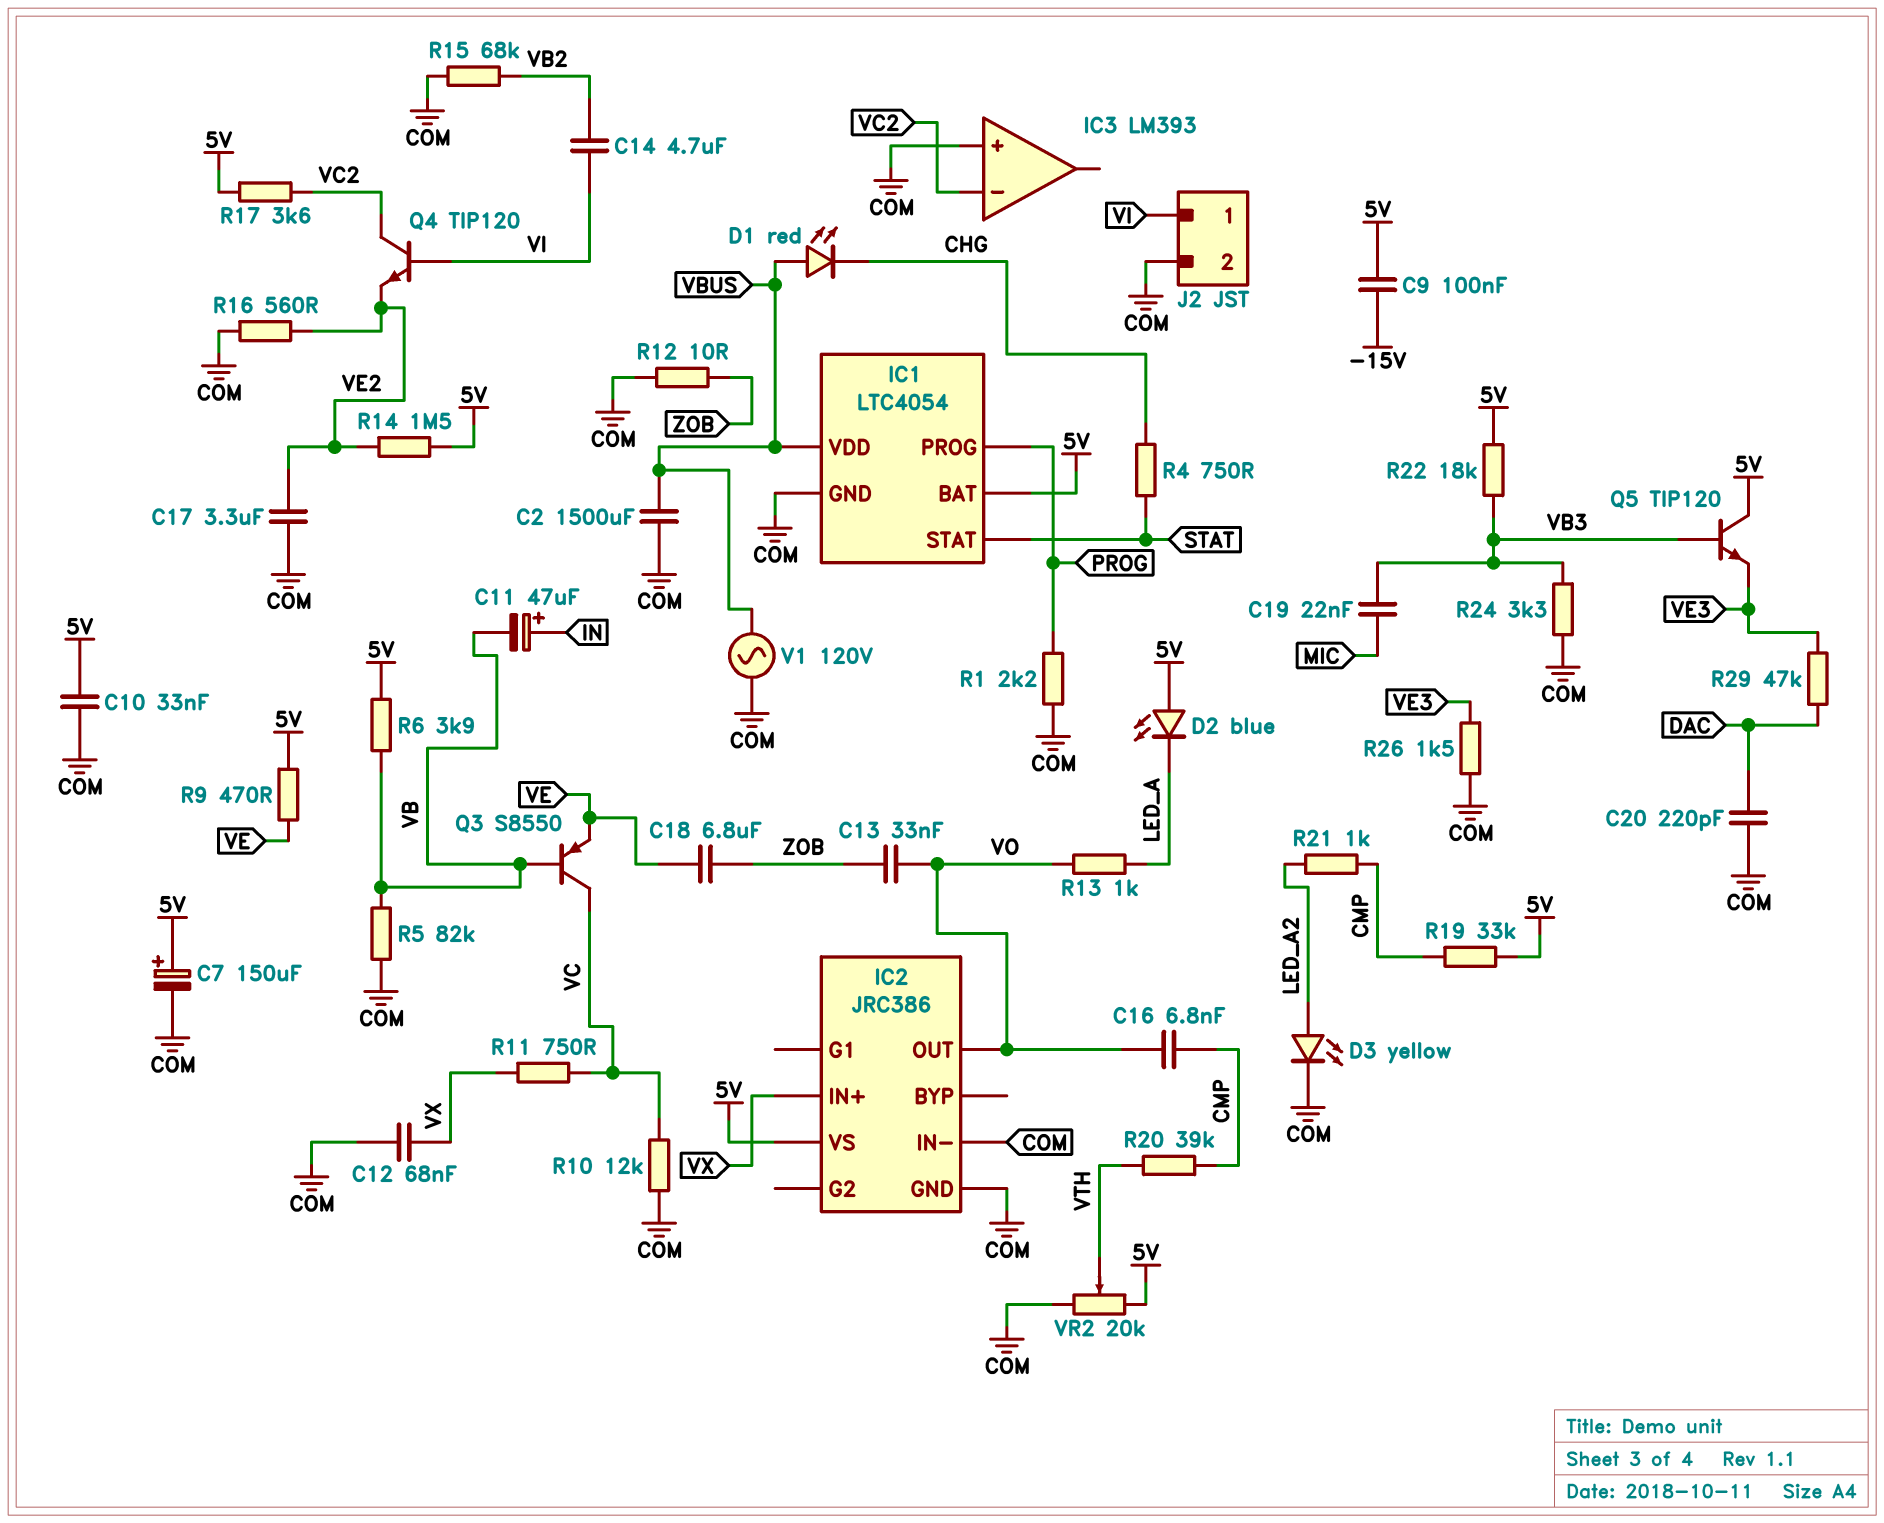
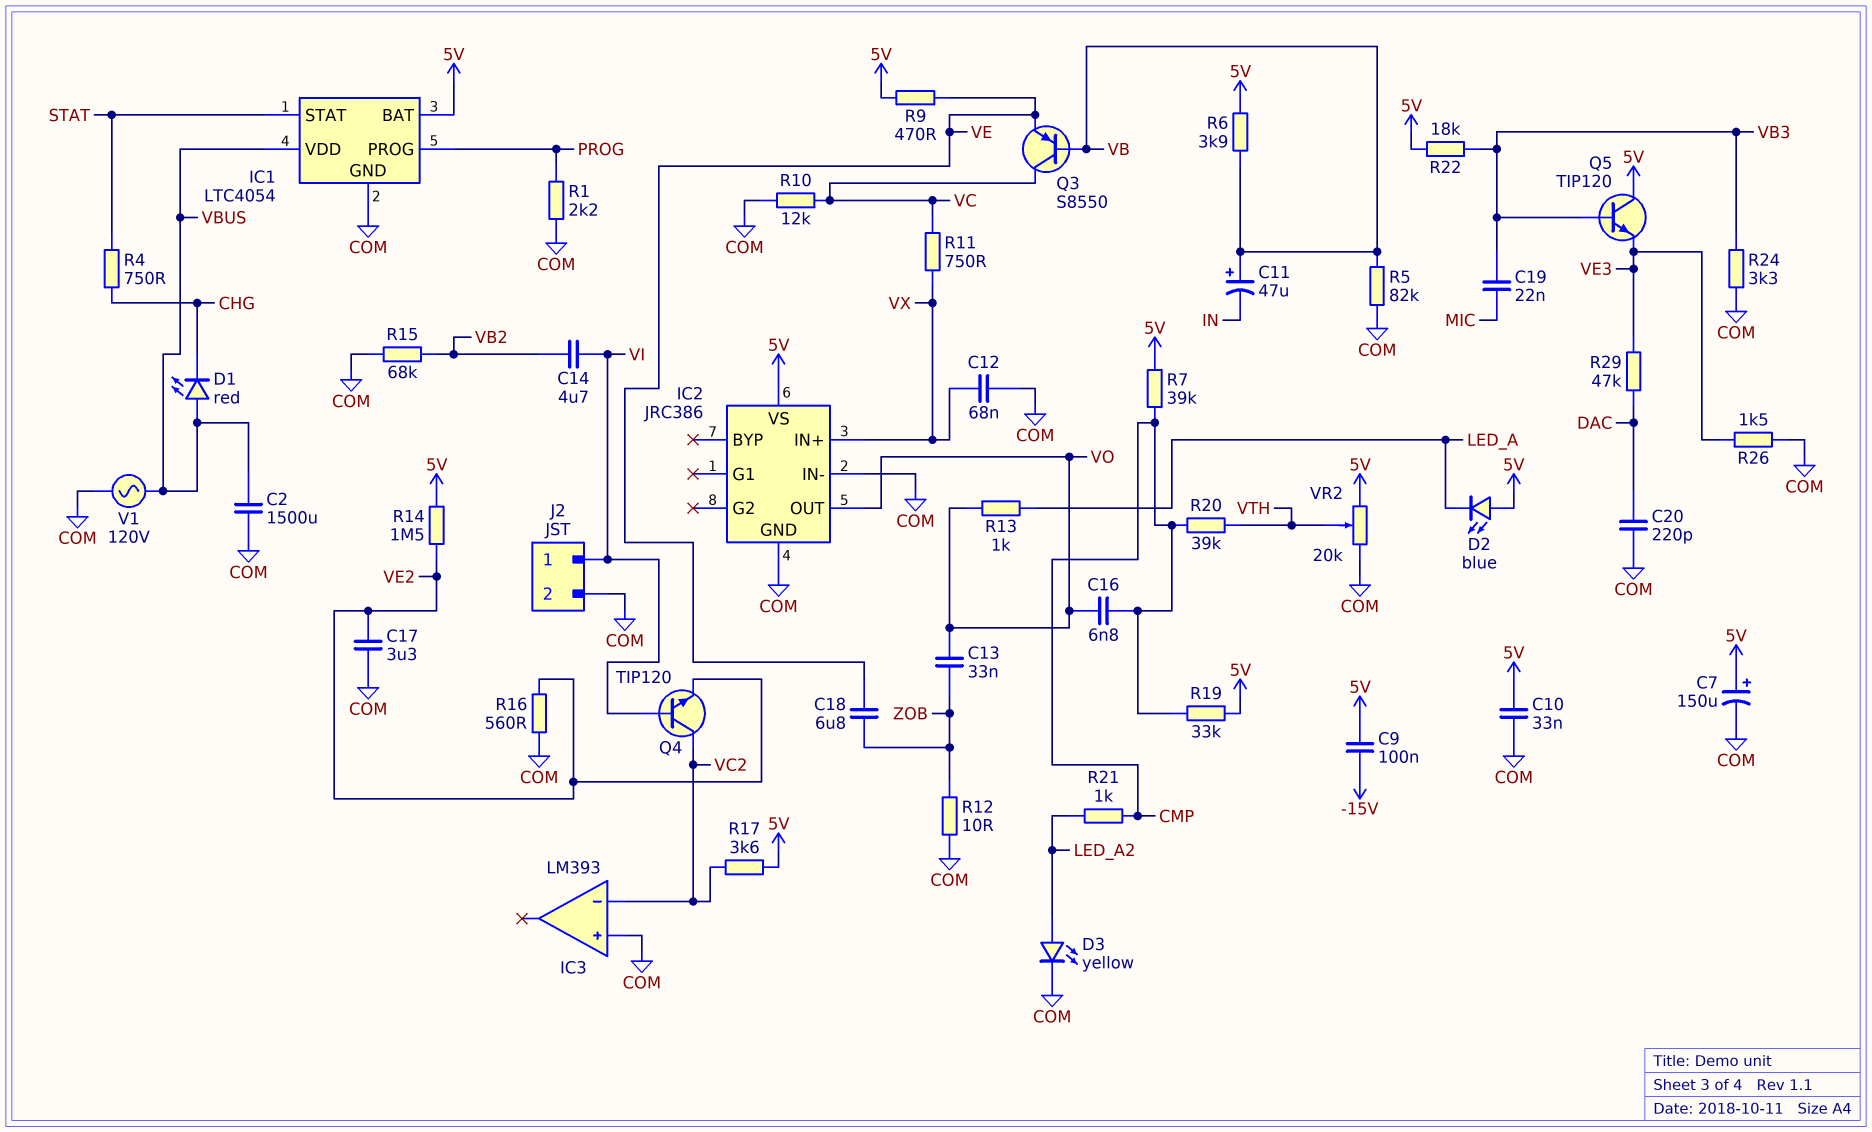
C11: 47uF (plus IN, minus VB) -> 47uF (plus VB, minus IN)
R7: none -> 39k (5V, CMP)

